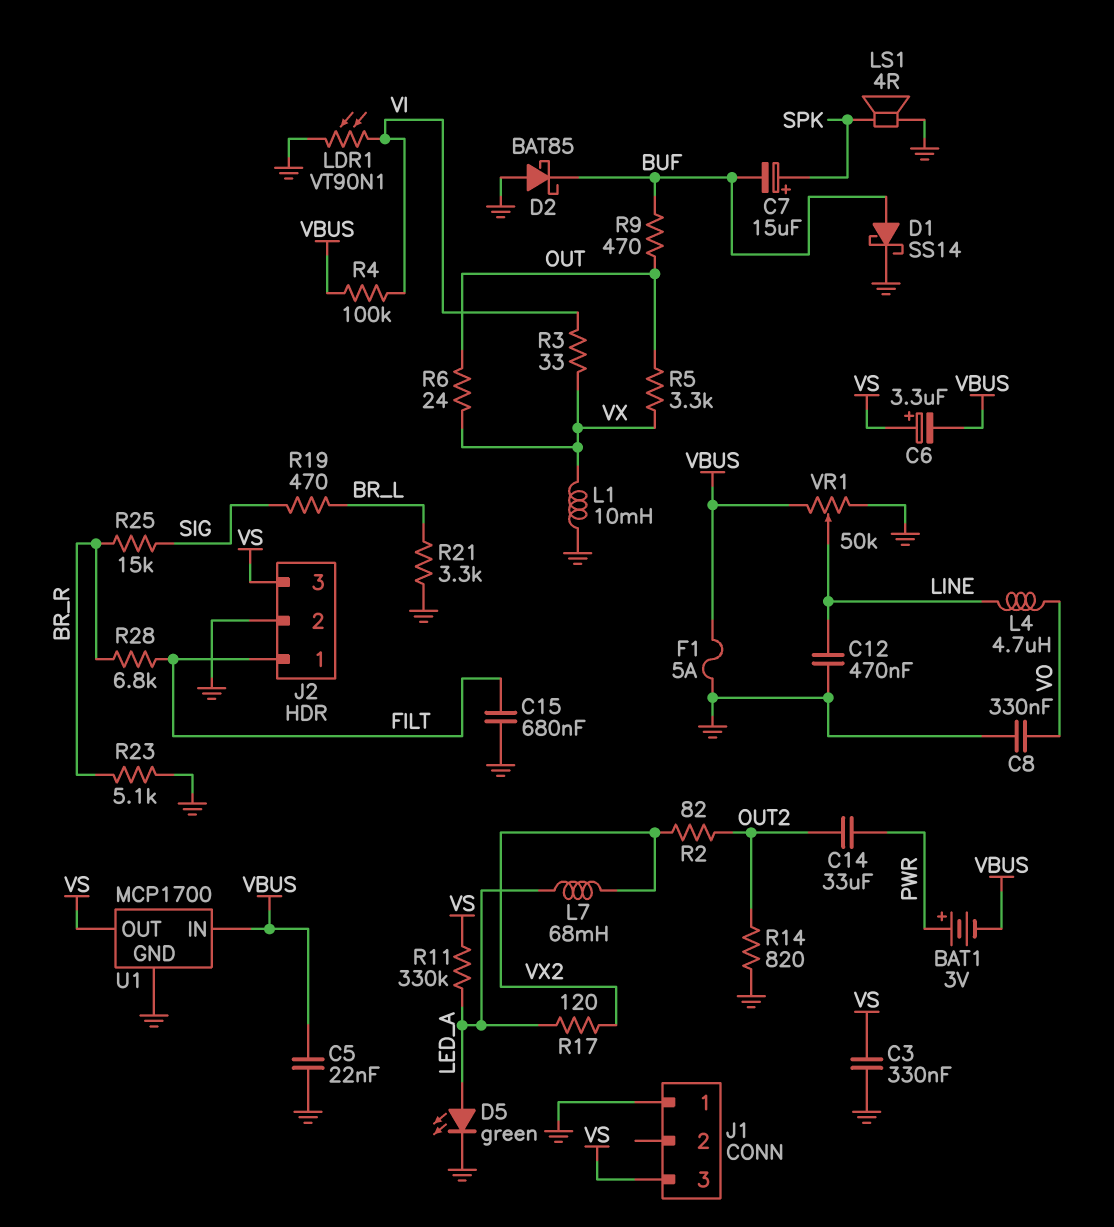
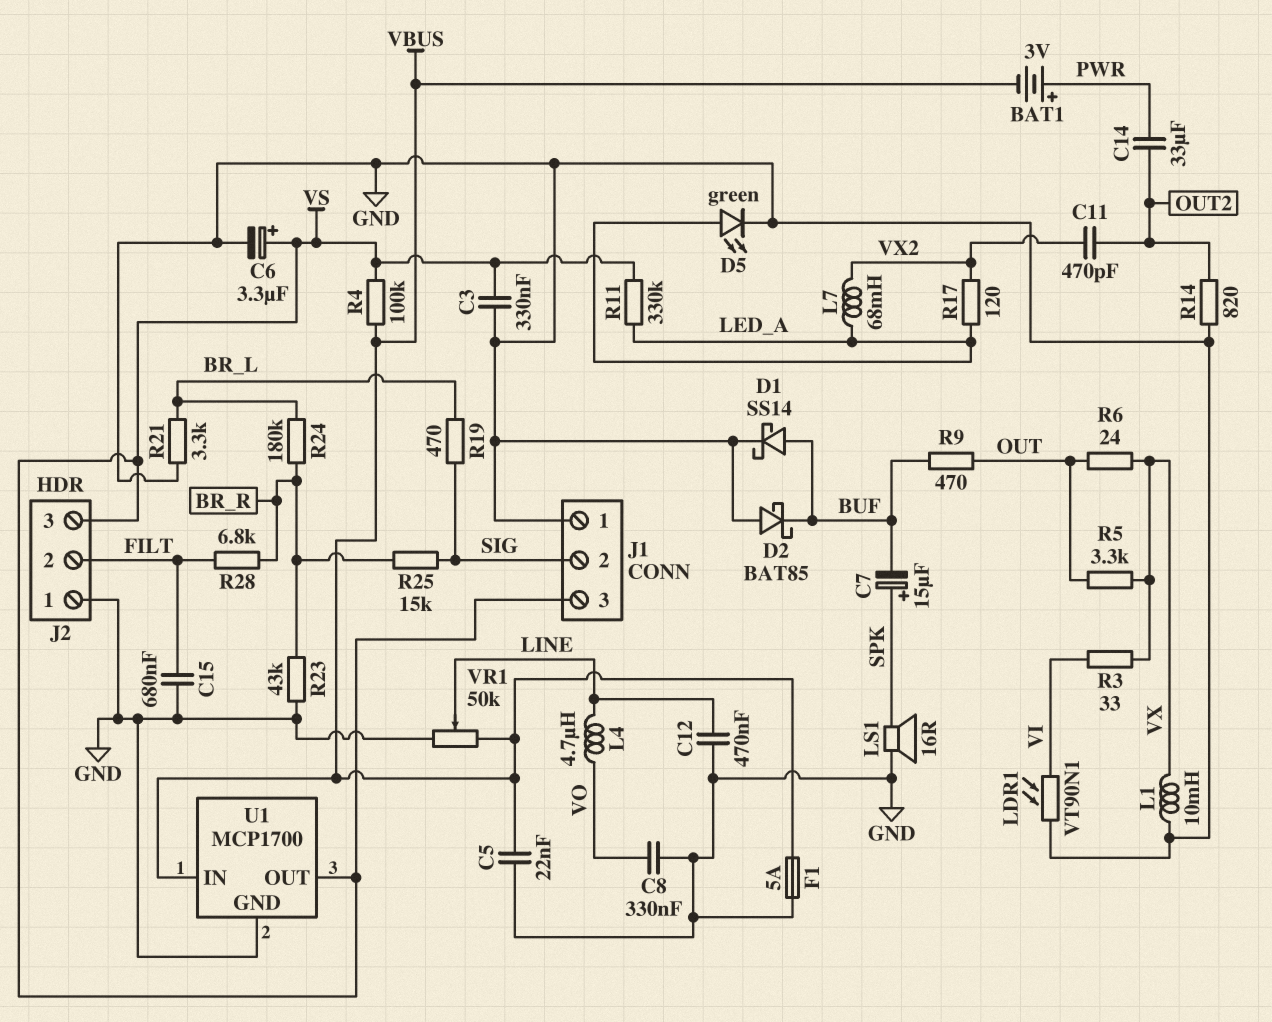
C6: 3.3uF (plus VS, minus VBUS) -> 3.3uF (plus VS, minus GND)
C11: none -> 470pF (OUT2, VX2)
J1 pin 2: none -> SIG
J2 pin 1: FILT -> GND
J2 pin 2: GND -> FILT
LS1: speaker 4R (GND, SPK) -> speaker 16R (GND, SPK)
R2: 82 (OUT2, VX2) -> none
R4: 100k (VBUS, VI) -> 100k (VBUS, VS)
R23: 5.1k (BR_R, GND) -> 43k (BR_R, GND)
R24: none -> 180k (BR_L, BR_R)

